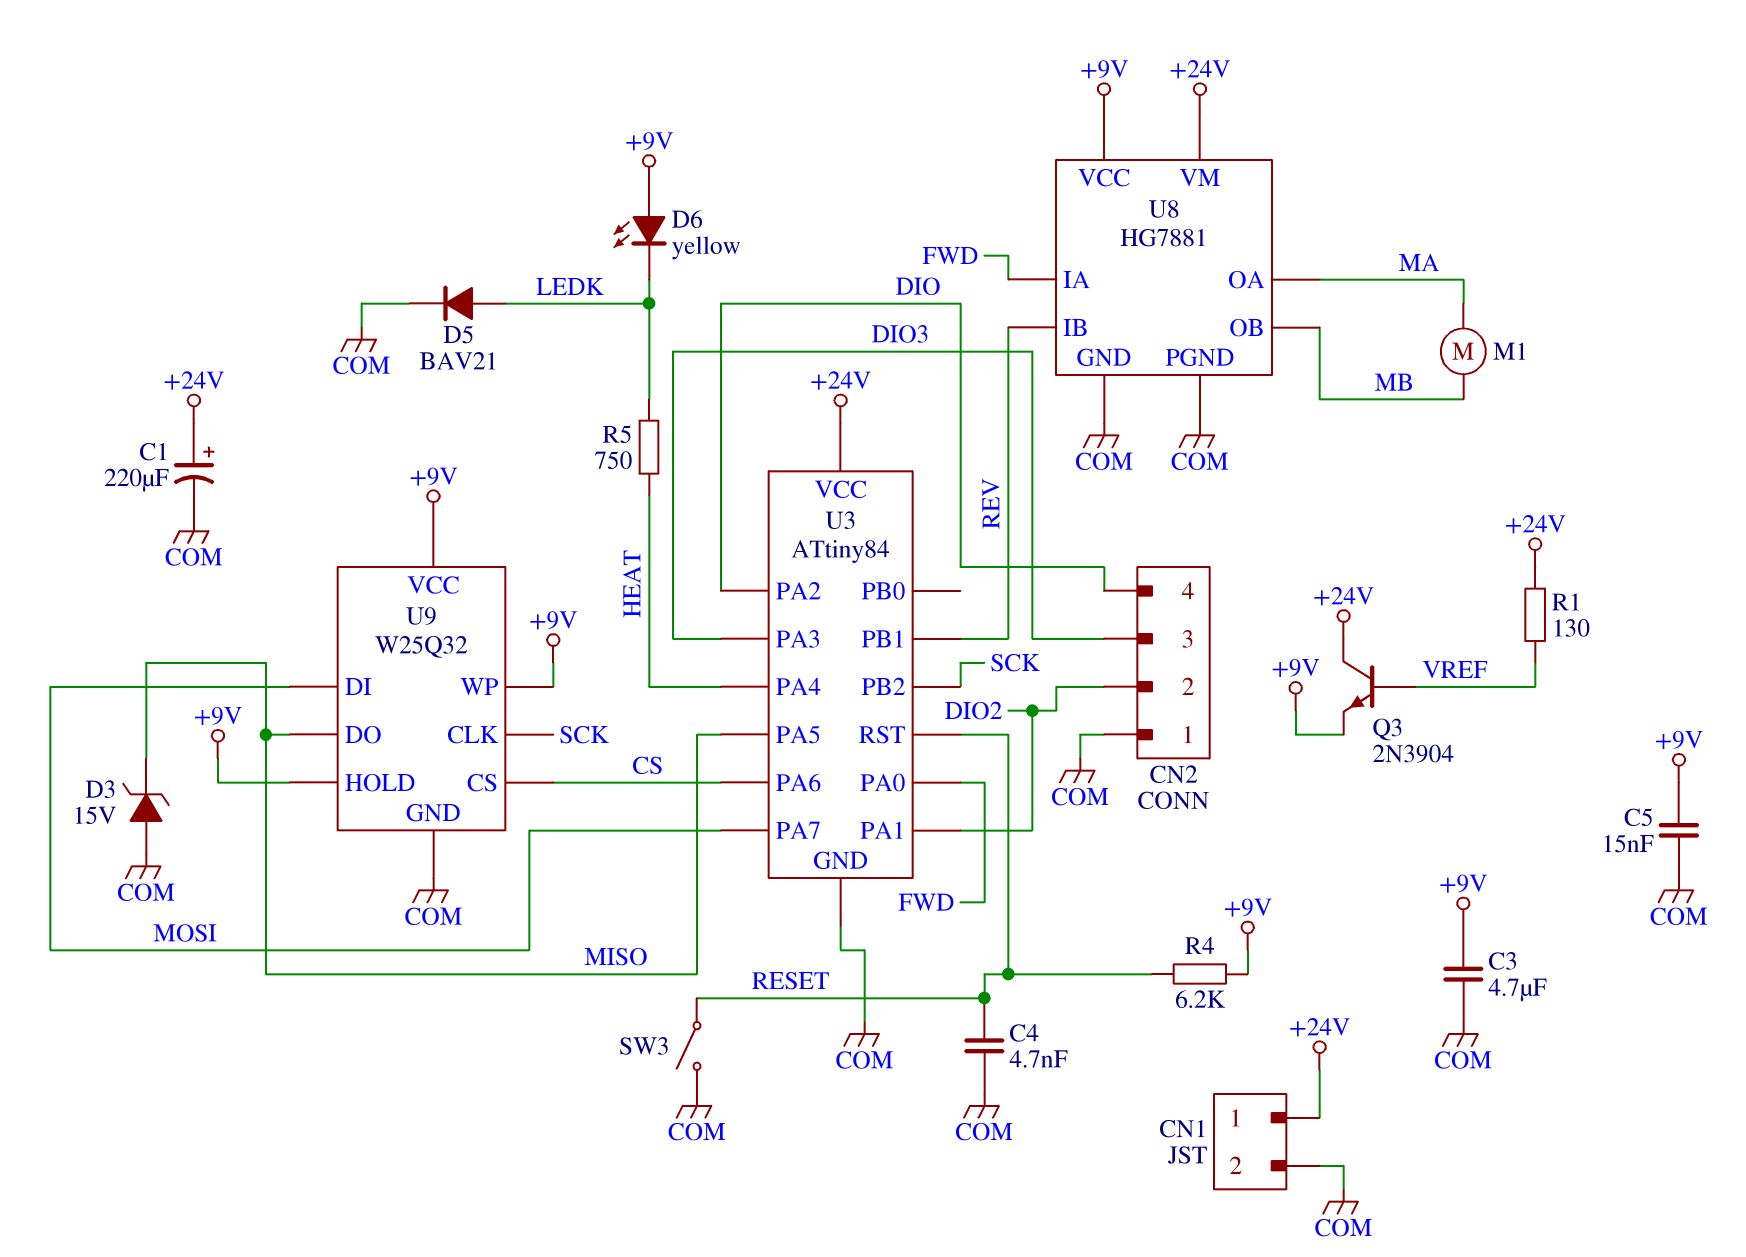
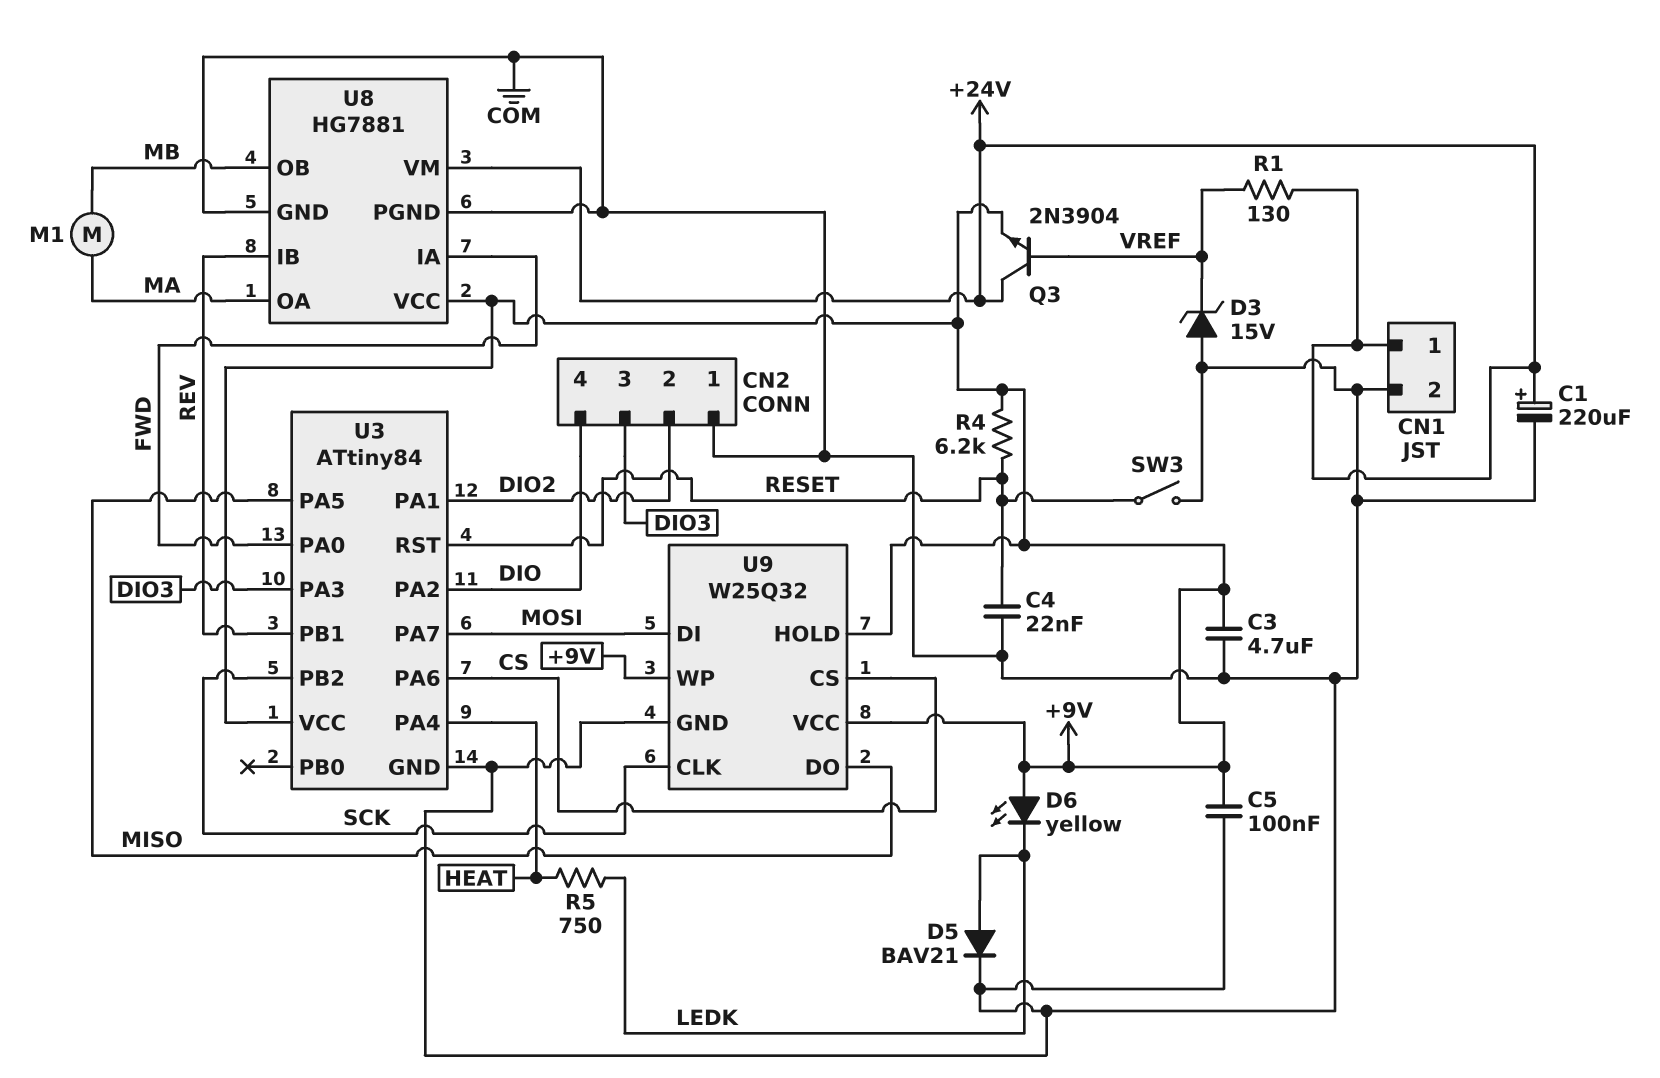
C4: 4.7nF (COM, RESET) -> 22nF (COM, RESET)
C5: 15nF (+9V, COM) -> 100nF (+9V, COM)
D3: zener 15V (A COM, K MISO) -> zener 15V (A COM, K VREF)
U3 pin VCC: +24V -> +9V

